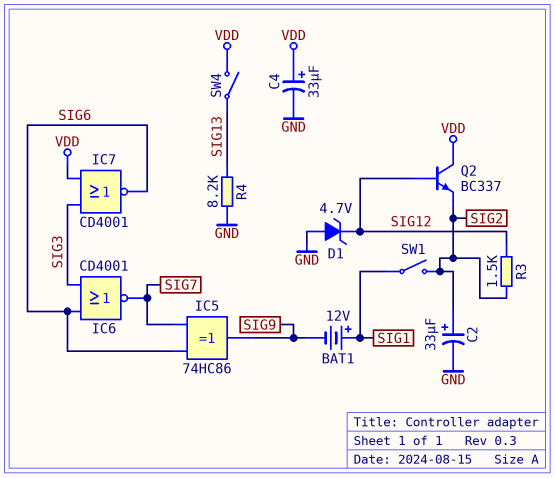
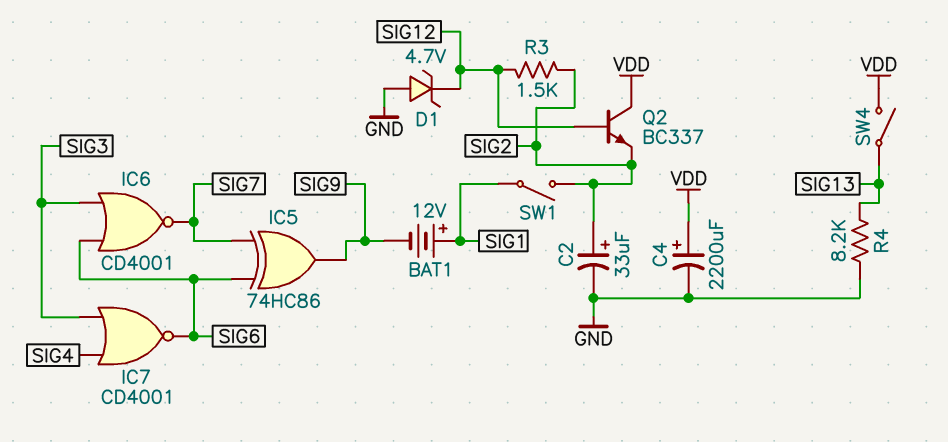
C4: 33uF (plus VDD, minus GND) -> 2200uF (plus VDD, minus GND)
IC7: NOR CD4001 (in SIG3, in VDD, out SIG6) -> NOR CD4001 (in SIG3, in SIG4, out SIG6)

